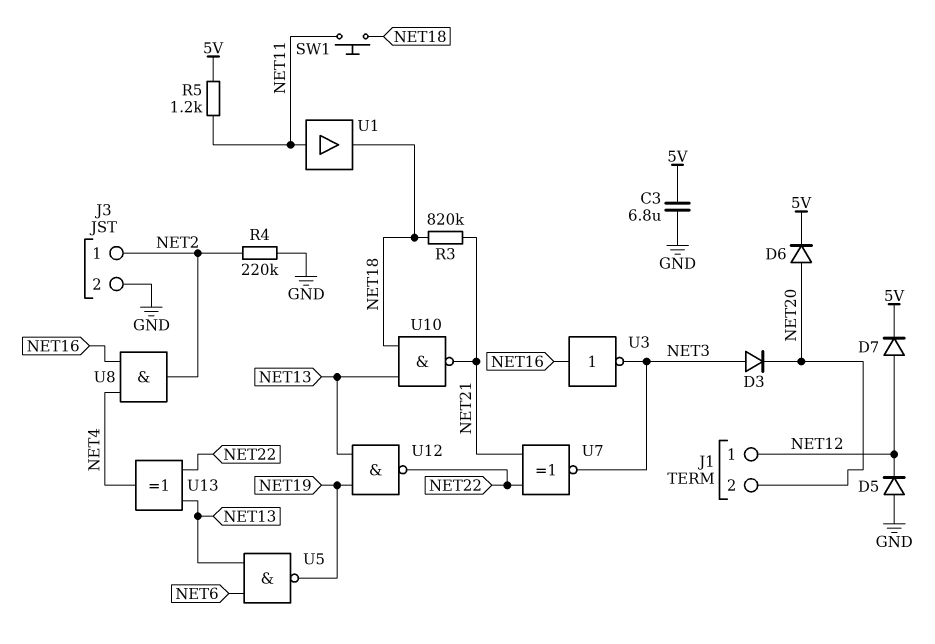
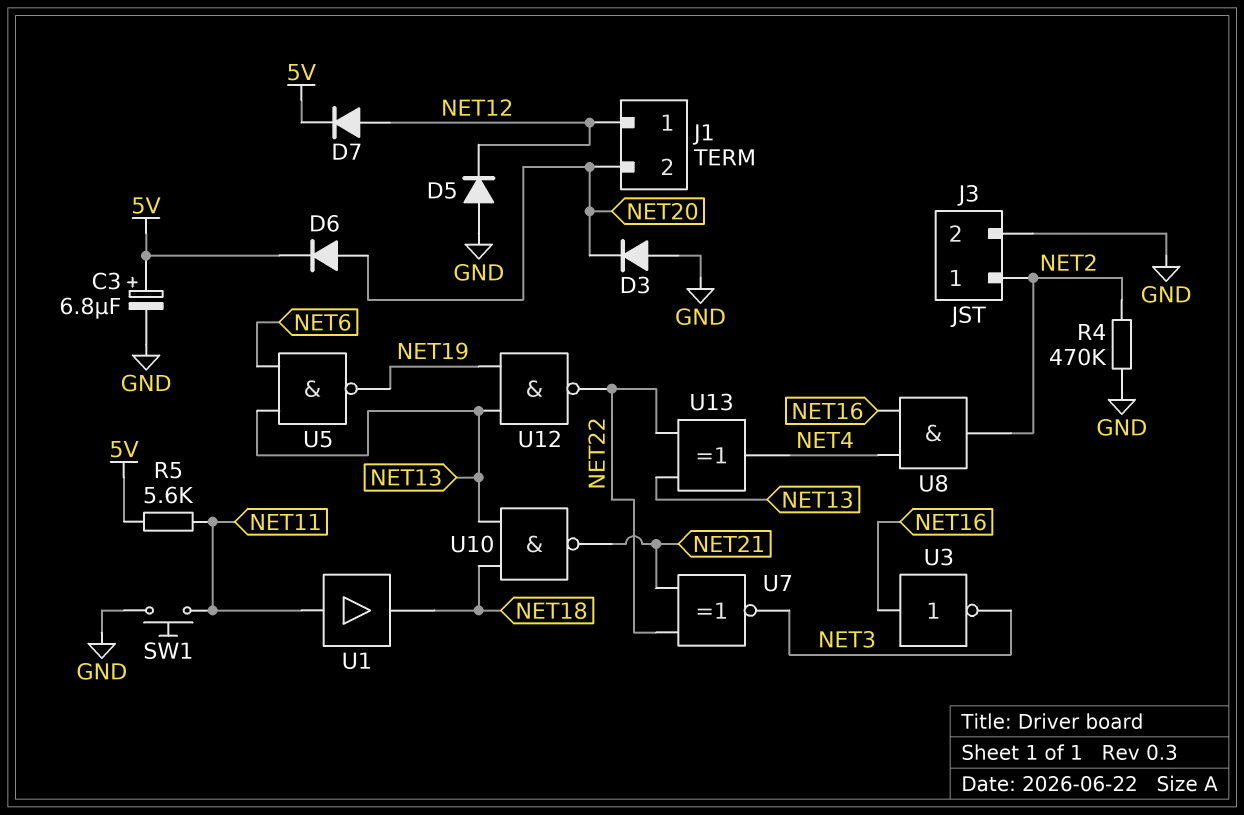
C3: 6.8uF (5V, GND) -> 6.8uF (plus 5V, minus GND)
D3: diode (A NET3, K NET20) -> diode (A GND, K NET20)
R3: 820k (NET18, NET21) -> none
R4: 220k (GND, NET2) -> 470k (GND, NET2)
R5: 1.2k (5V, NET11) -> 5.6k (5V, NET11)
SW1: button (NET11, NET18) -> button (GND, NET11)

